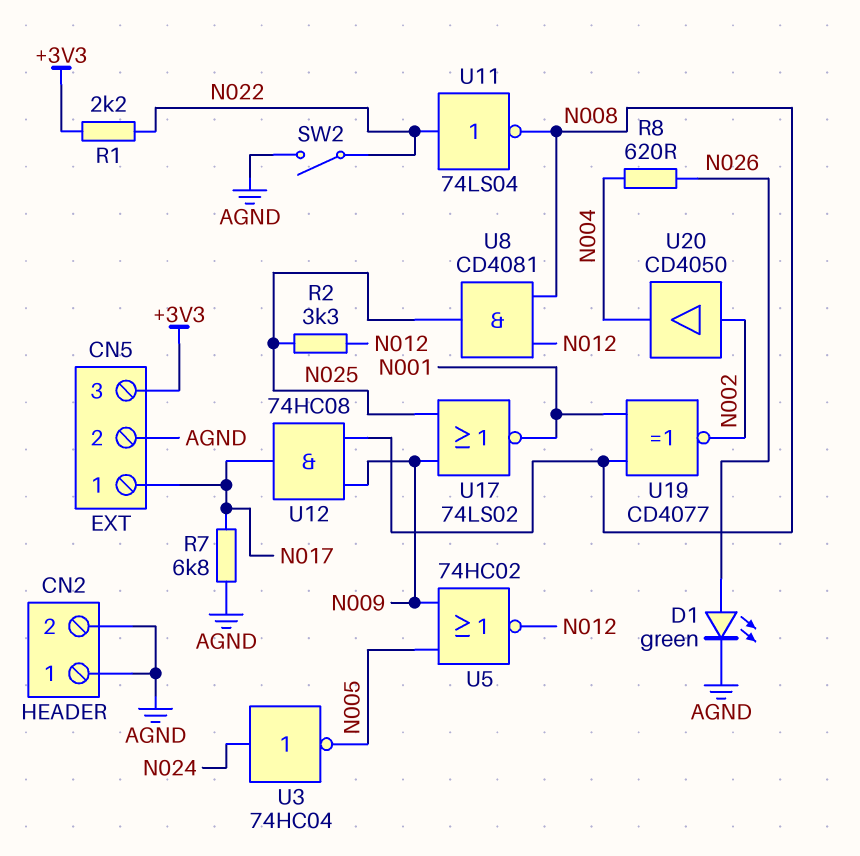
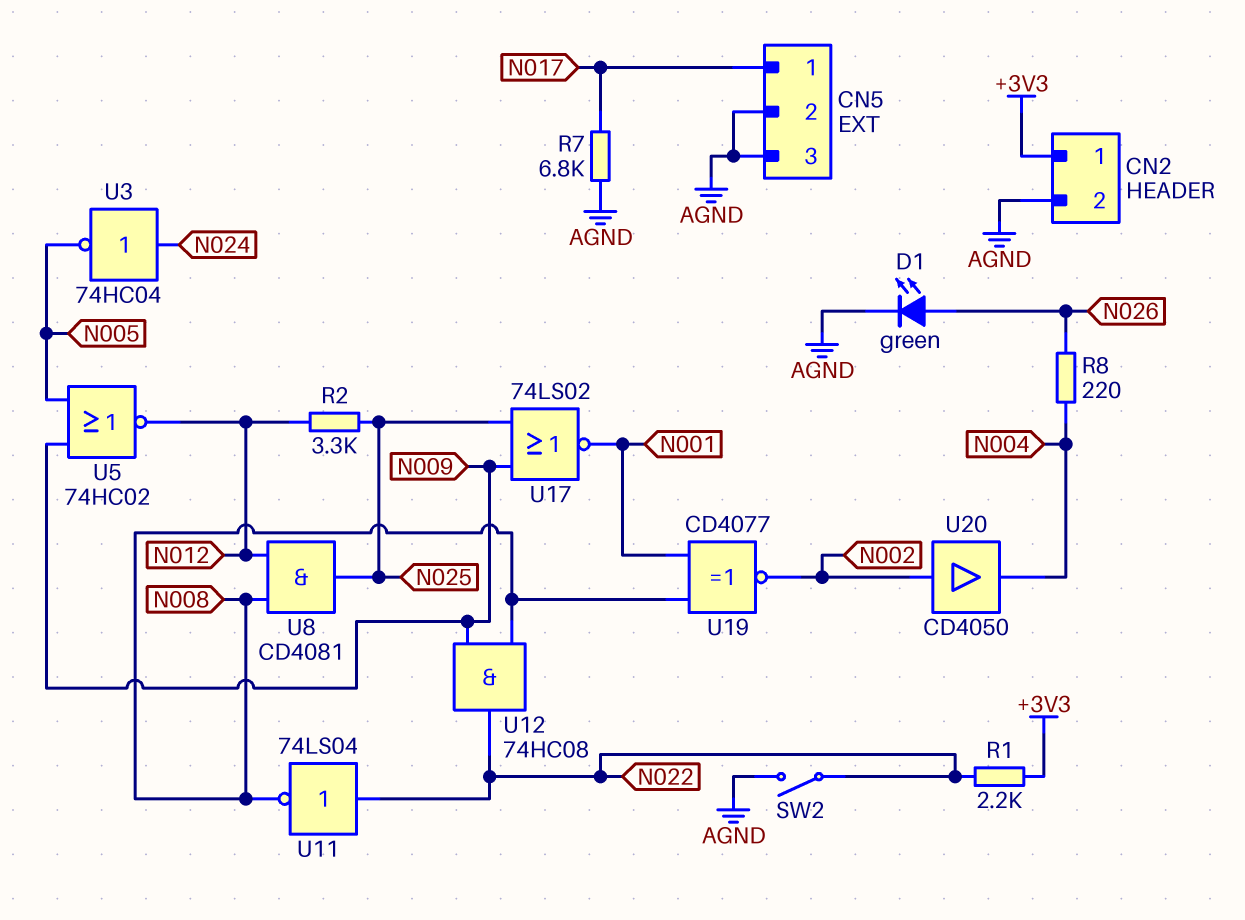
CN2 pin 1: AGND -> +3V3
CN5 pin 3: +3V3 -> AGND
R8: 620 (N004, N026) -> 220 (N004, N026)
U12: AND 74HC08 (in N008, in N009, out N017) -> AND 74HC08 (in N008, in N009, out N022)

